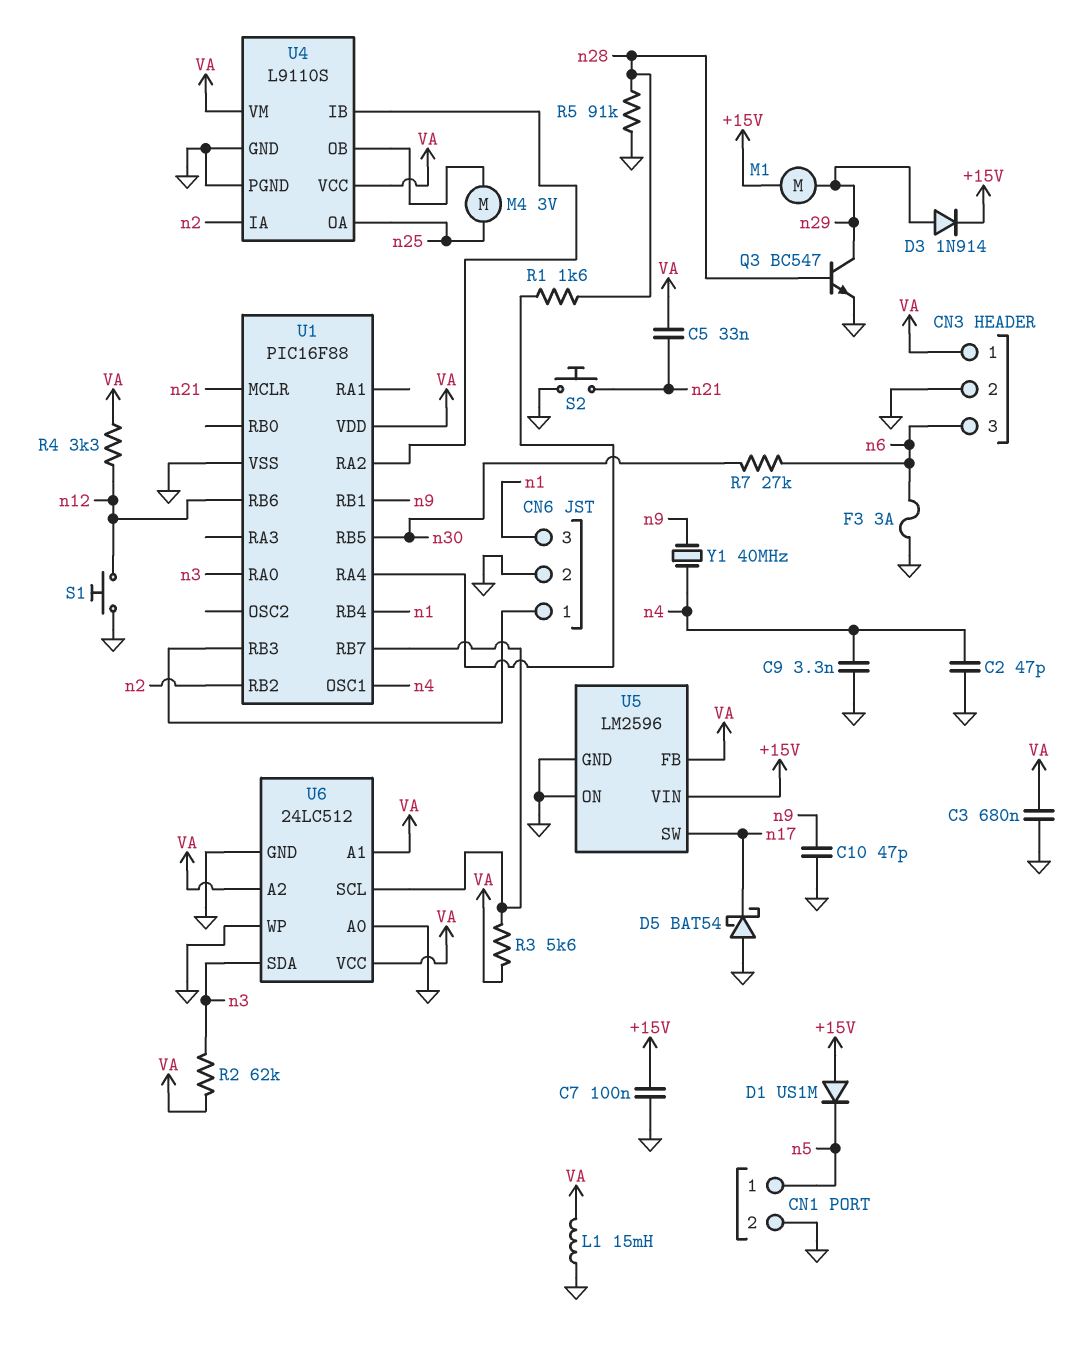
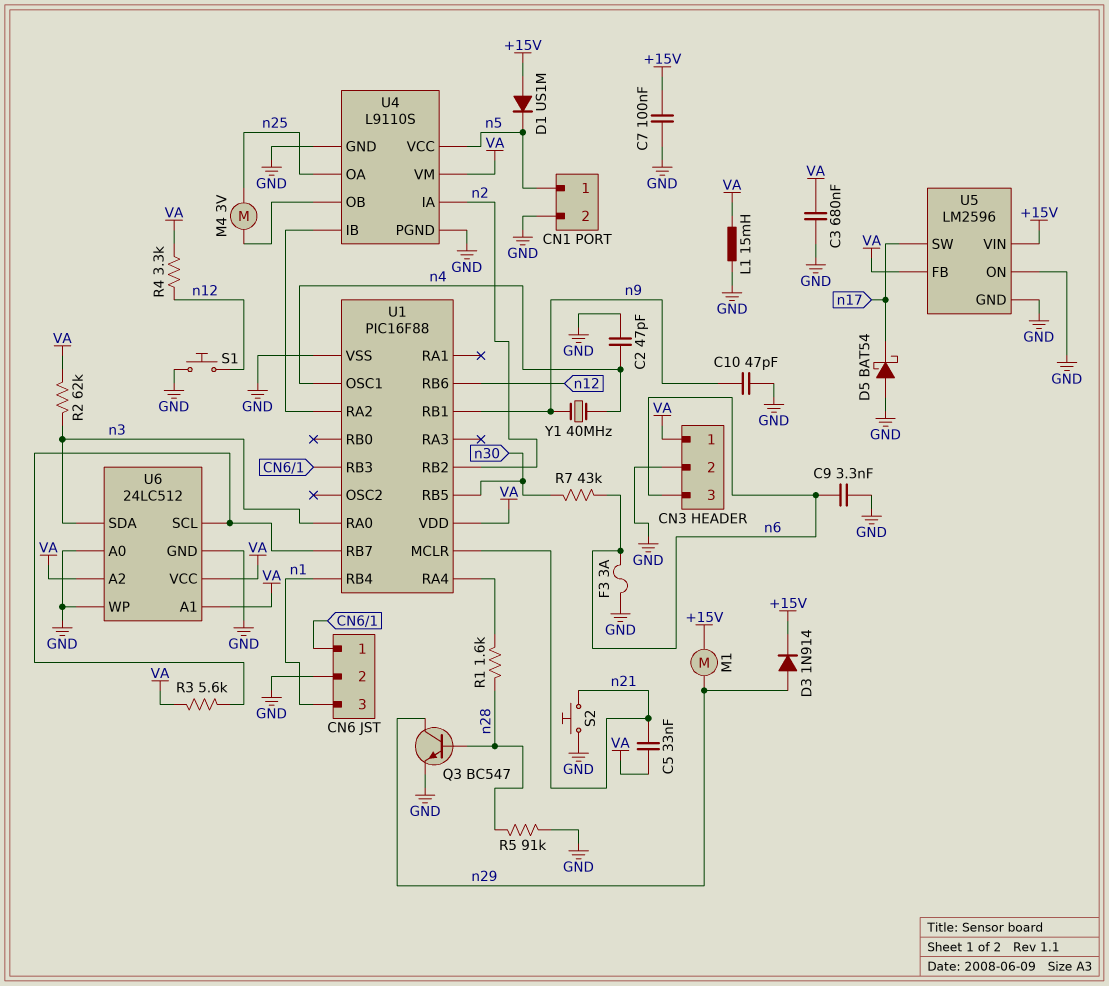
C9: 3.3nF (GND, n4) -> 3.3nF (GND, n6)
R7: 27k (n6, n30) -> 43k (n6, n30)
U4 pin VCC: VA -> n5

